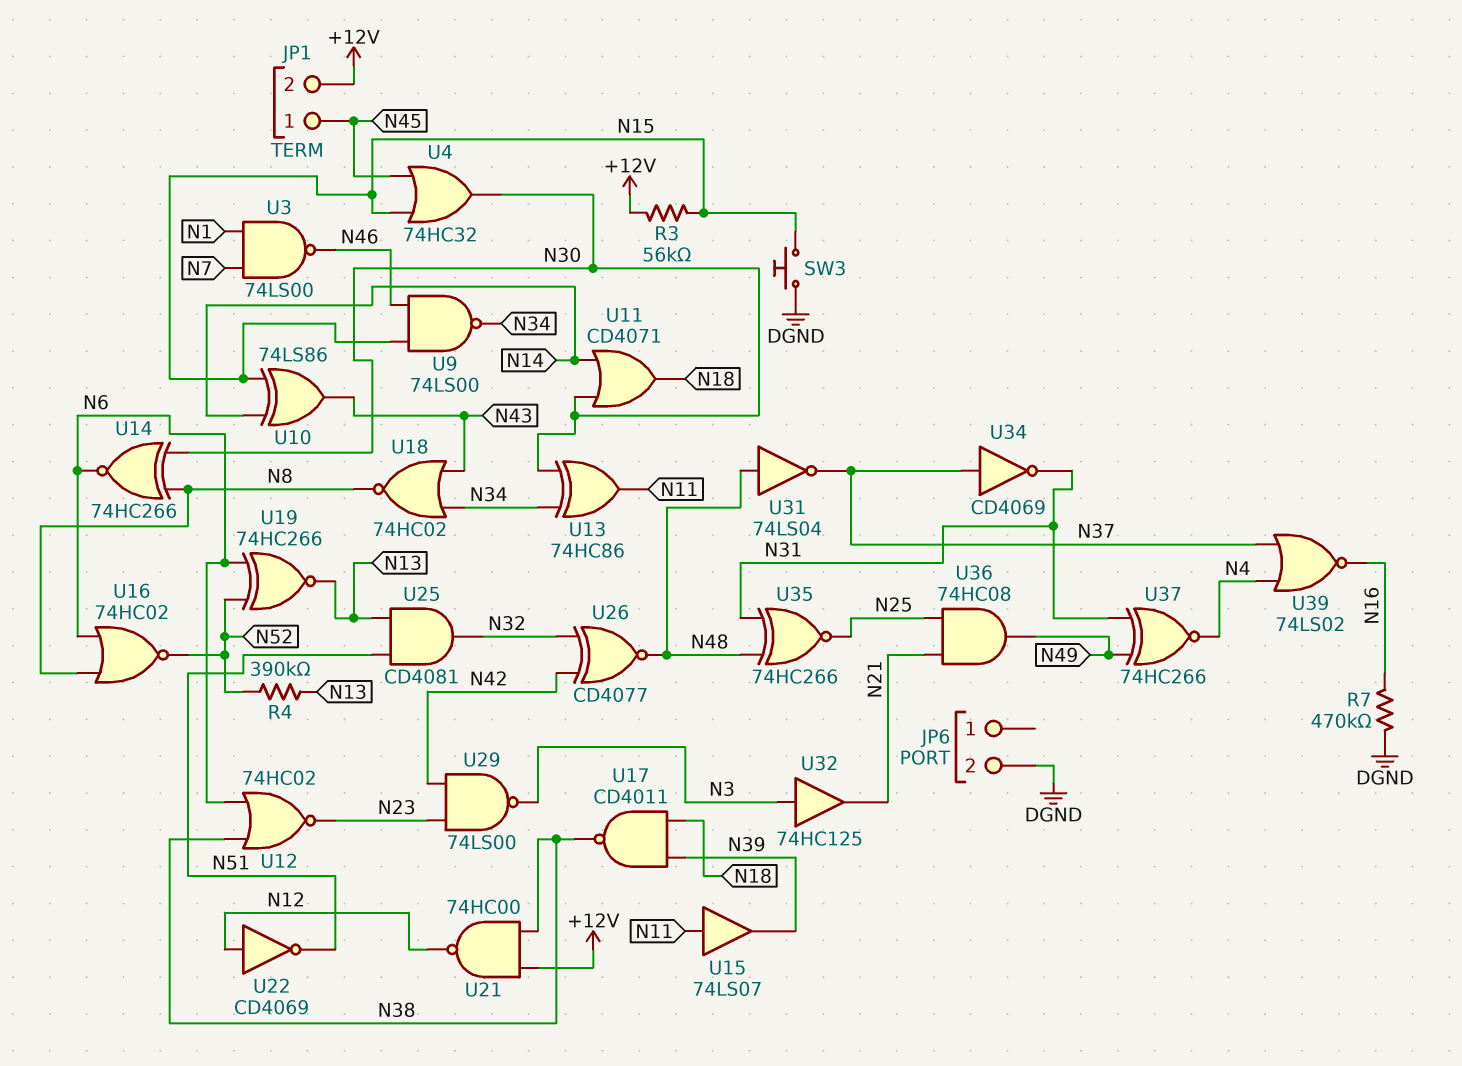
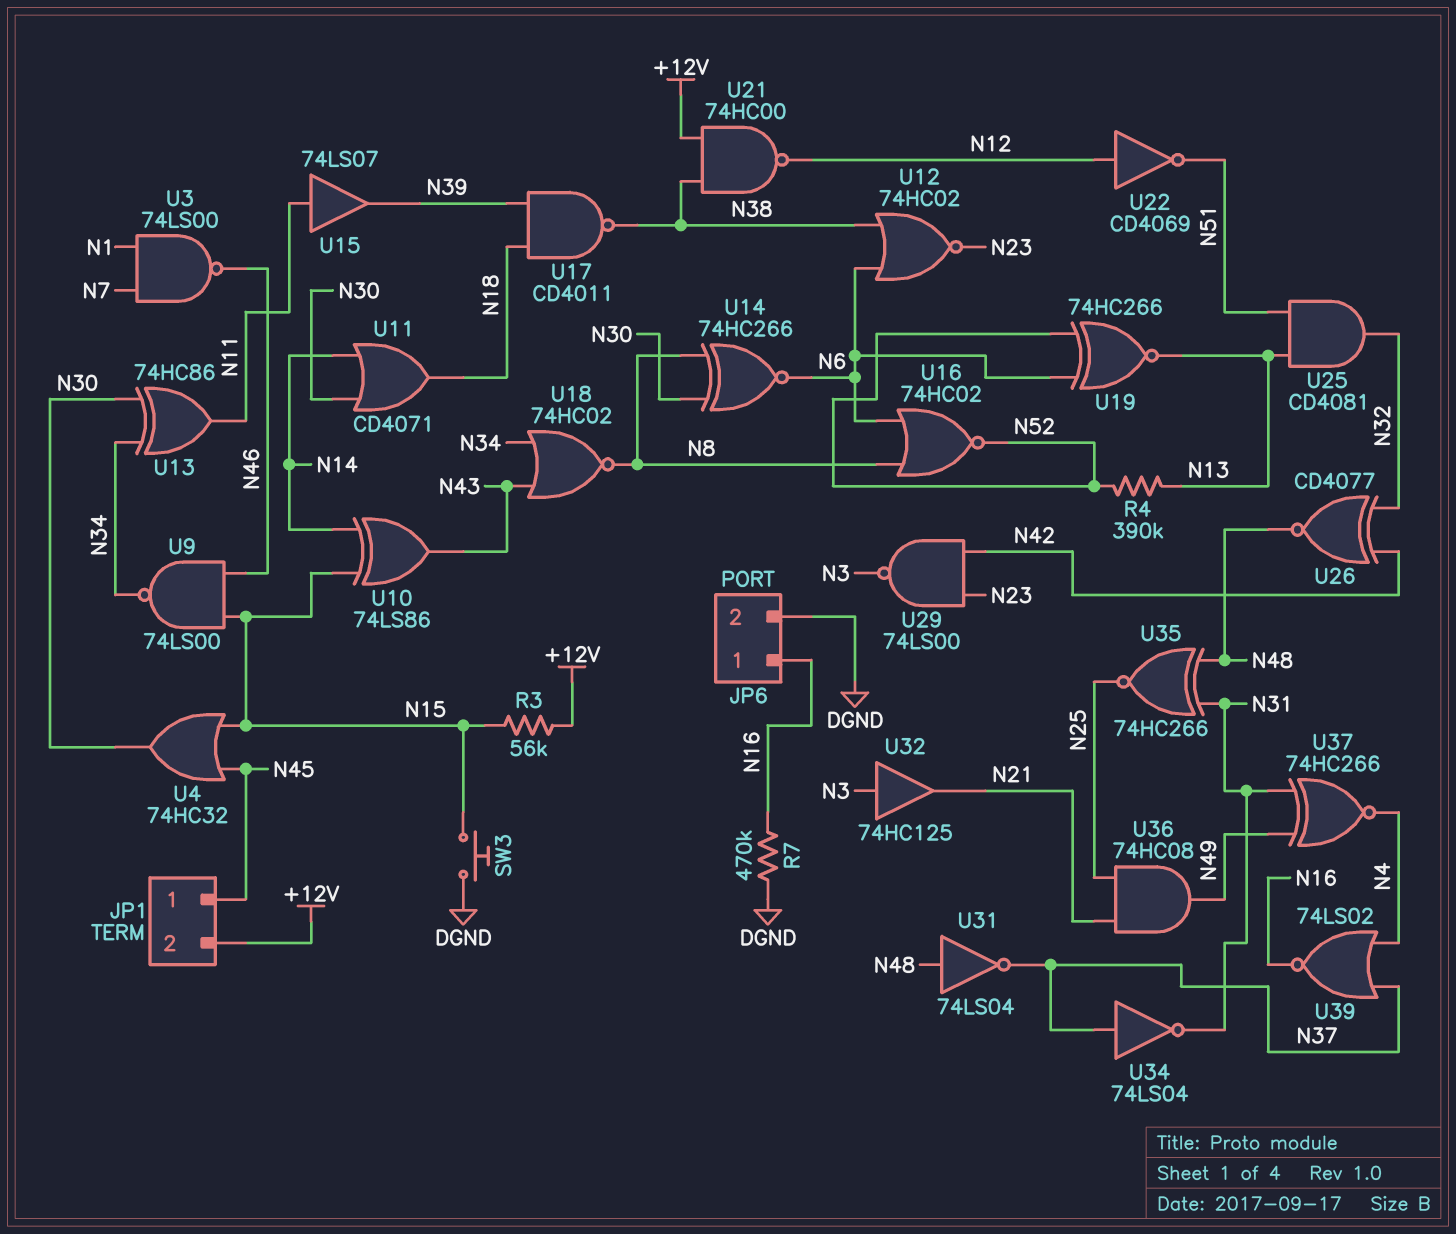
JP6 pin 1: none -> N16
U34: NOT CD4069 (in N37, out N31) -> NOT 74LS04 (in N37, out N31)

